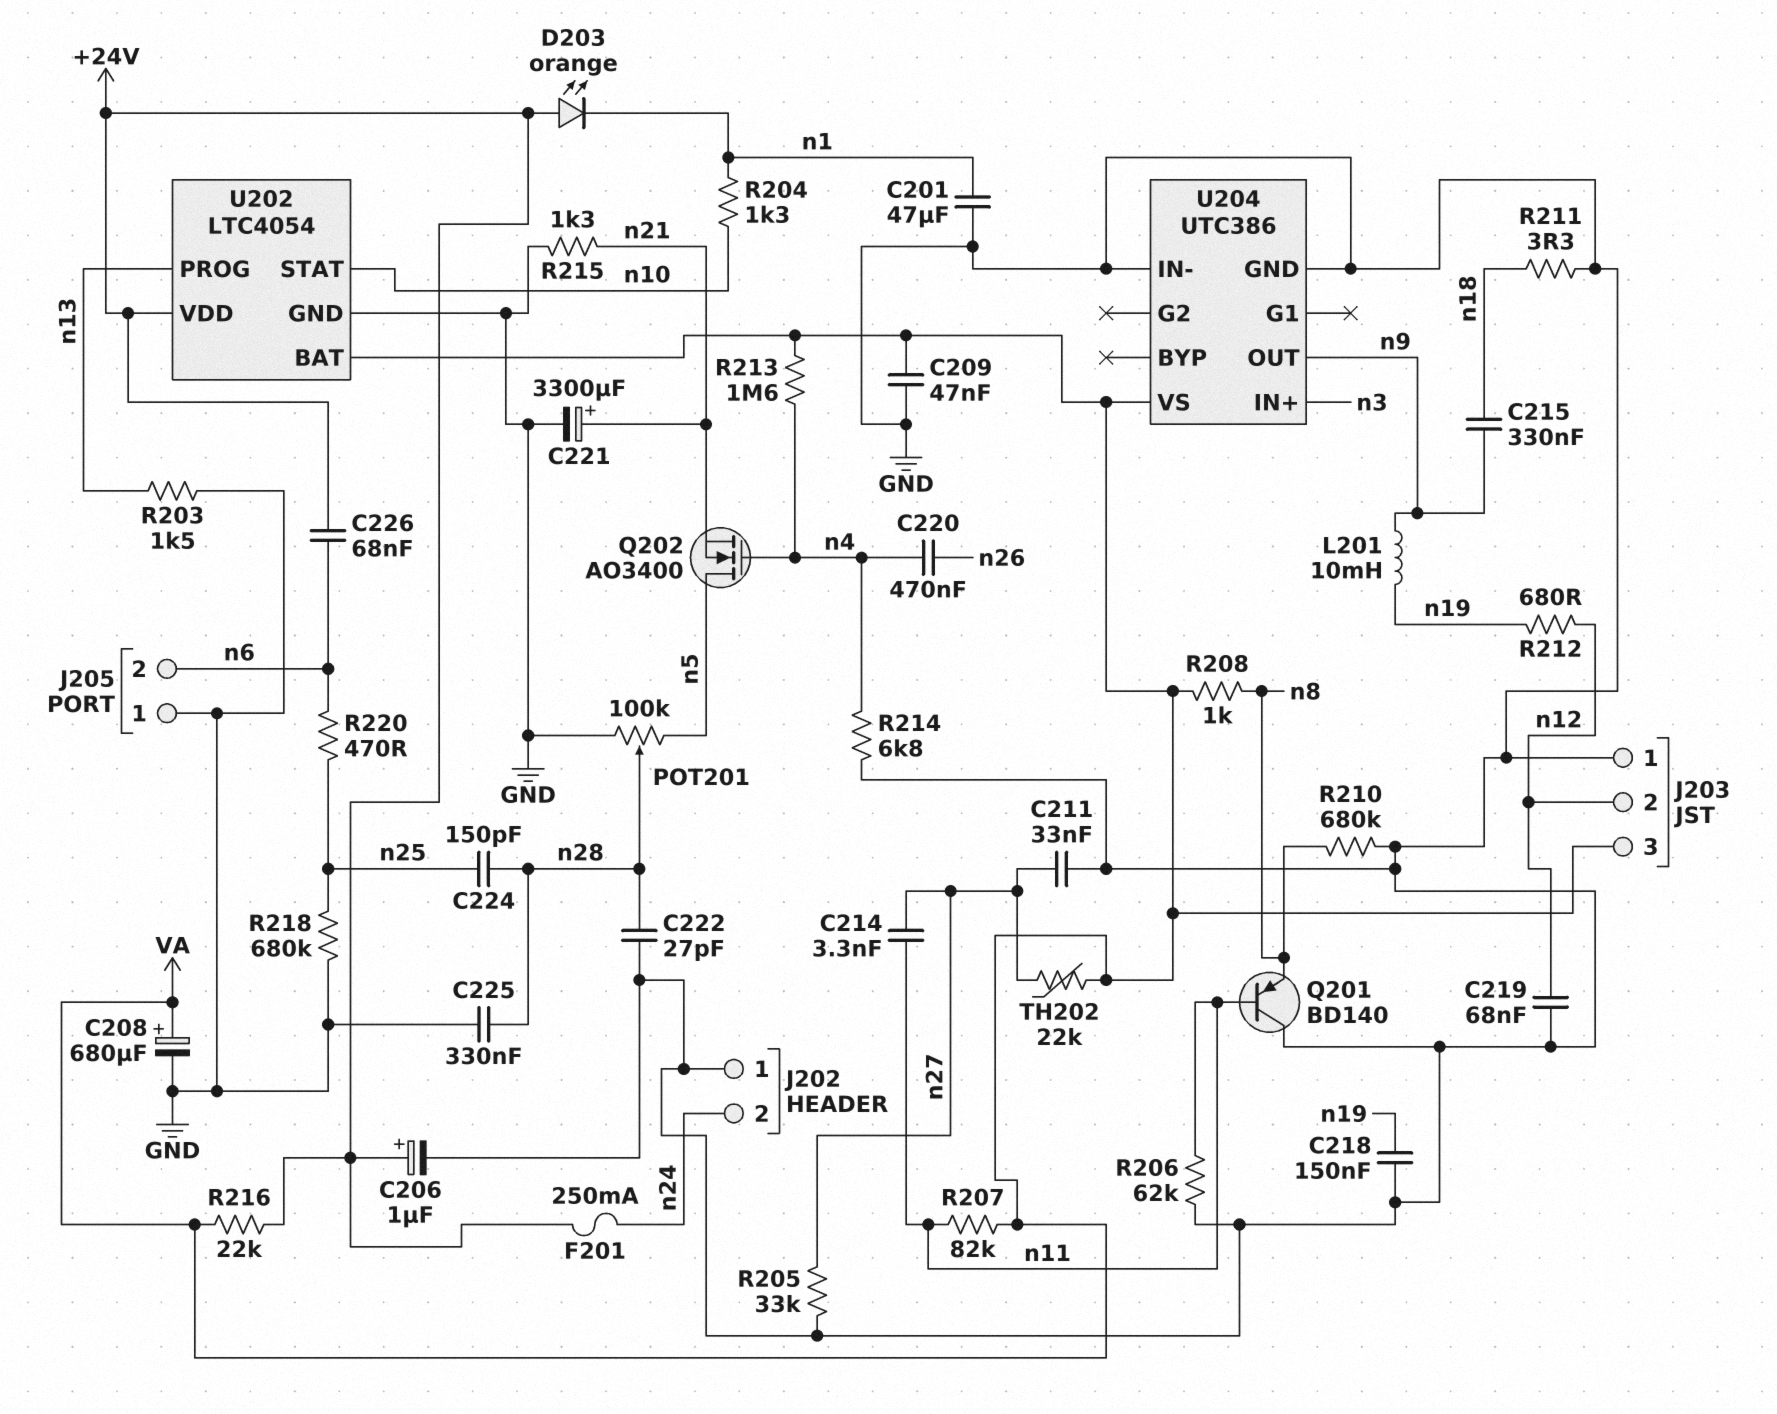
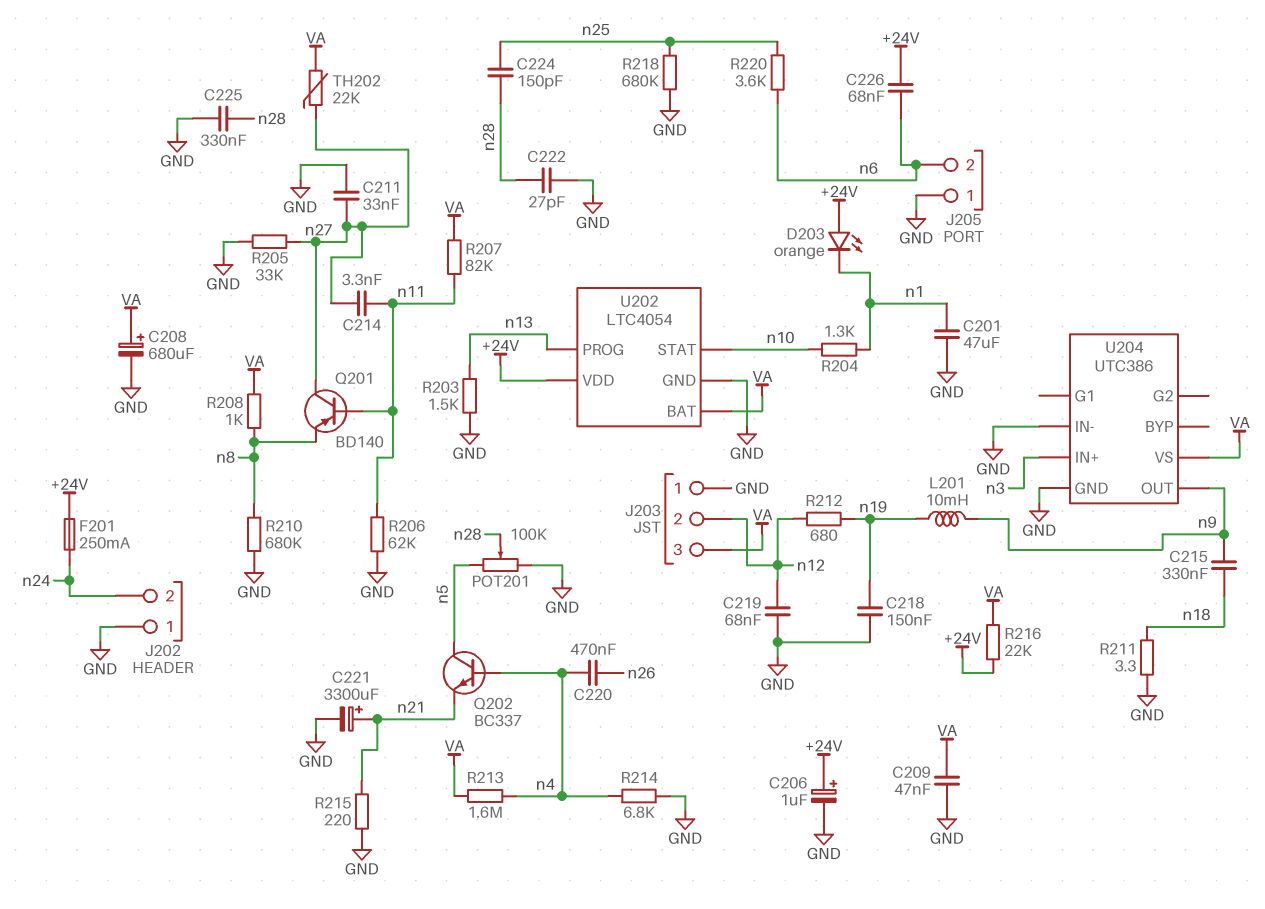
Q201: PNP BD140 (B n11, C GND, E n8) -> PNP BD140 (B n11, C n27, E n8)
Q202: NMOS AO3400 (G n4, D n5, S n21) -> NPN BC337 (B n4, C n5, E n21)
R215: 1.3k (GND, n21) -> 220 (GND, n21)
R220: 470 (n6, n25) -> 3.6k (n6, n25)

